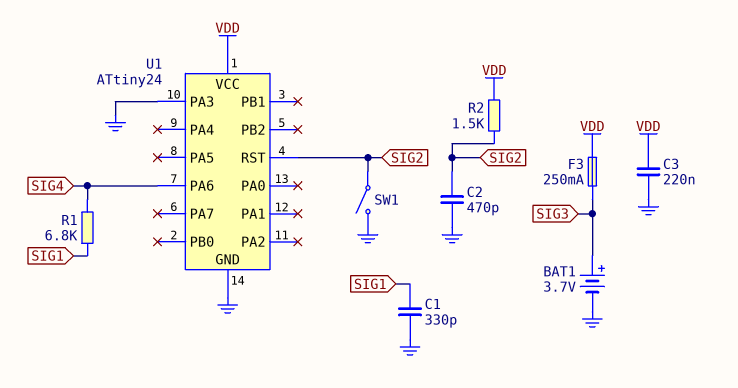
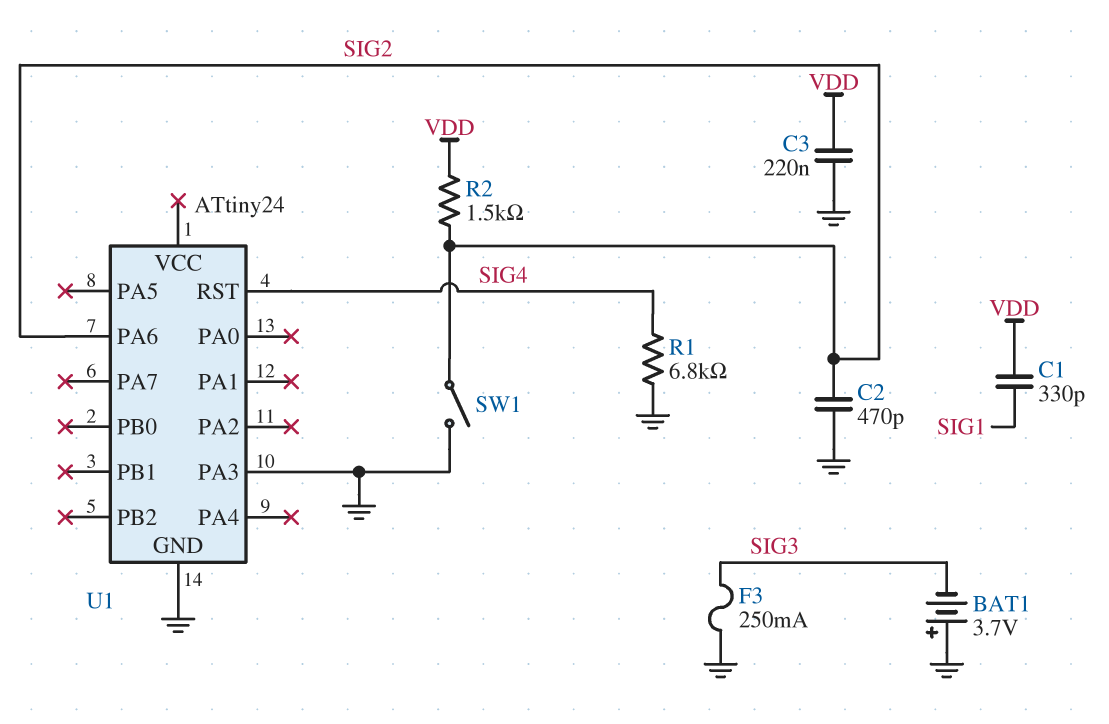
BAT1: 3.7V (plus SIG3, minus GND) -> 3.7V (plus GND, minus SIG3)
C1: 330pF (GND, SIG1) -> 330pF (SIG1, VDD)
F3: 250mA (SIG3, VDD) -> 250mA (GND, SIG3)
R1: 6.8k (SIG1, SIG4) -> 6.8k (GND, SIG4)
U1 pin PA6: SIG4 -> SIG2
U1 pin RST: SIG2 -> SIG4
U1 pin VCC: VDD -> none

